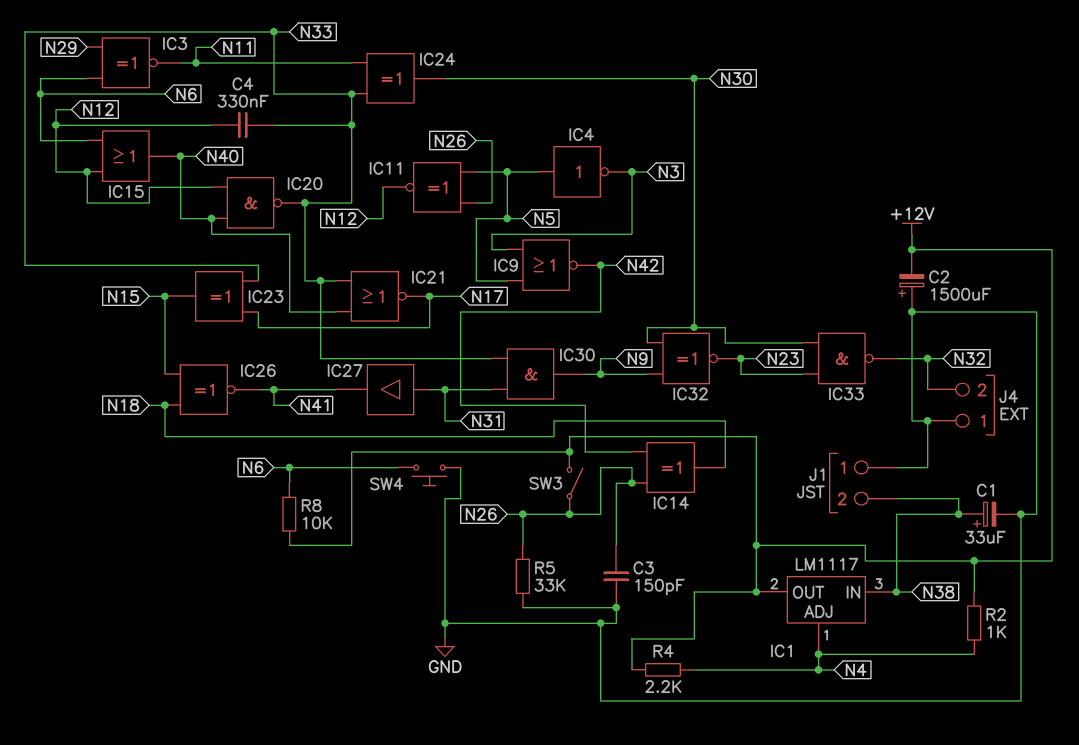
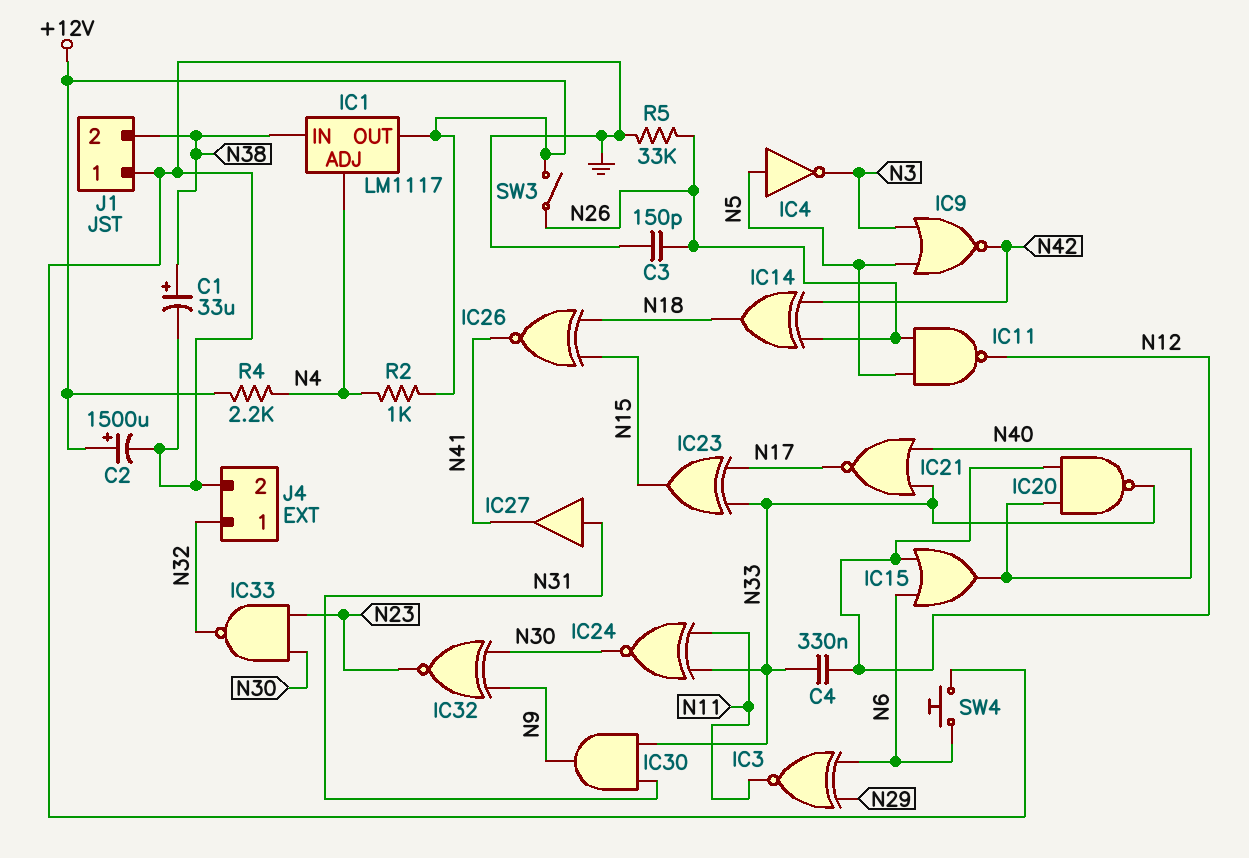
C2: 1500uF (plus GND, minus +12V) -> 1500uF (plus +12V, minus GND)
IC11: XNOR (in N5, in N26, out N12) -> NAND (in N5, in N26, out N12)
IC24: XOR (in N11, in N33, out N30) -> XNOR (in N11, in N33, out N30)
J4 pin 1: GND -> N32
J4 pin 2: N32 -> GND
R8: 10k (+12V, N6) -> none

